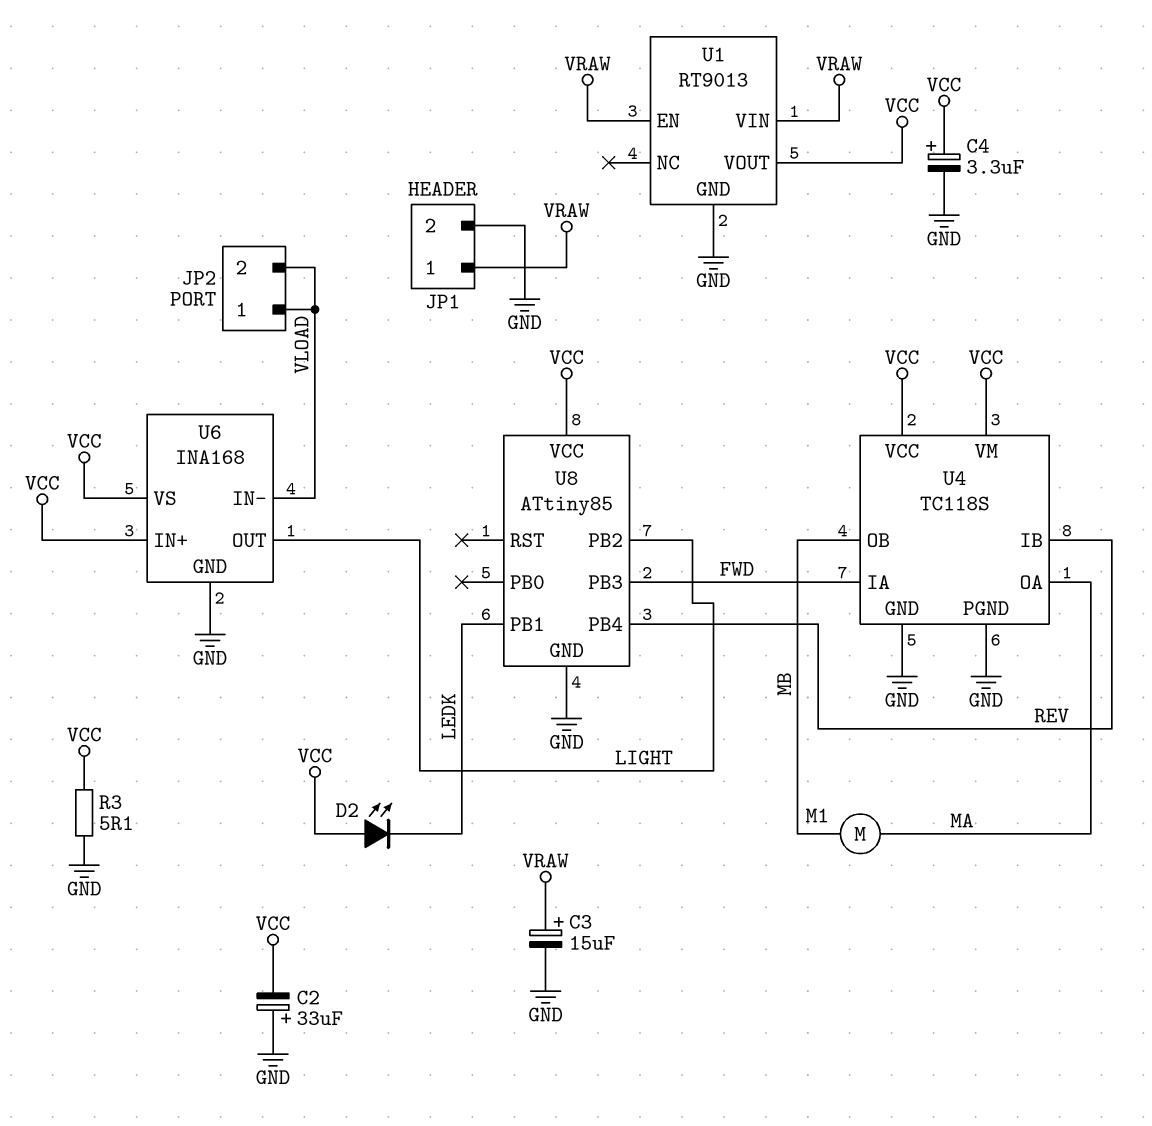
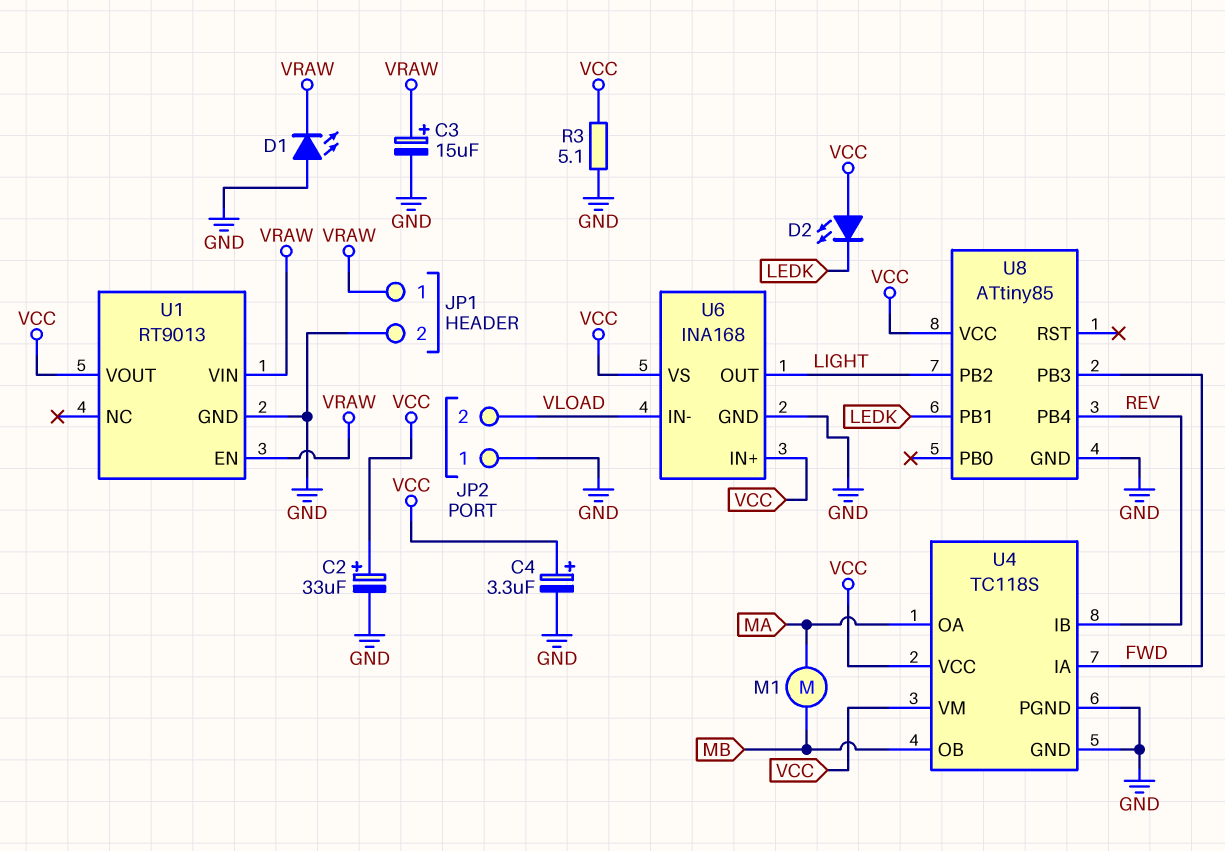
C2: 33uF (plus GND, minus VCC) -> 33uF (plus VCC, minus GND)
D1: none -> LED (A GND, K VRAW)
JP2 pin 1: VLOAD -> GND

